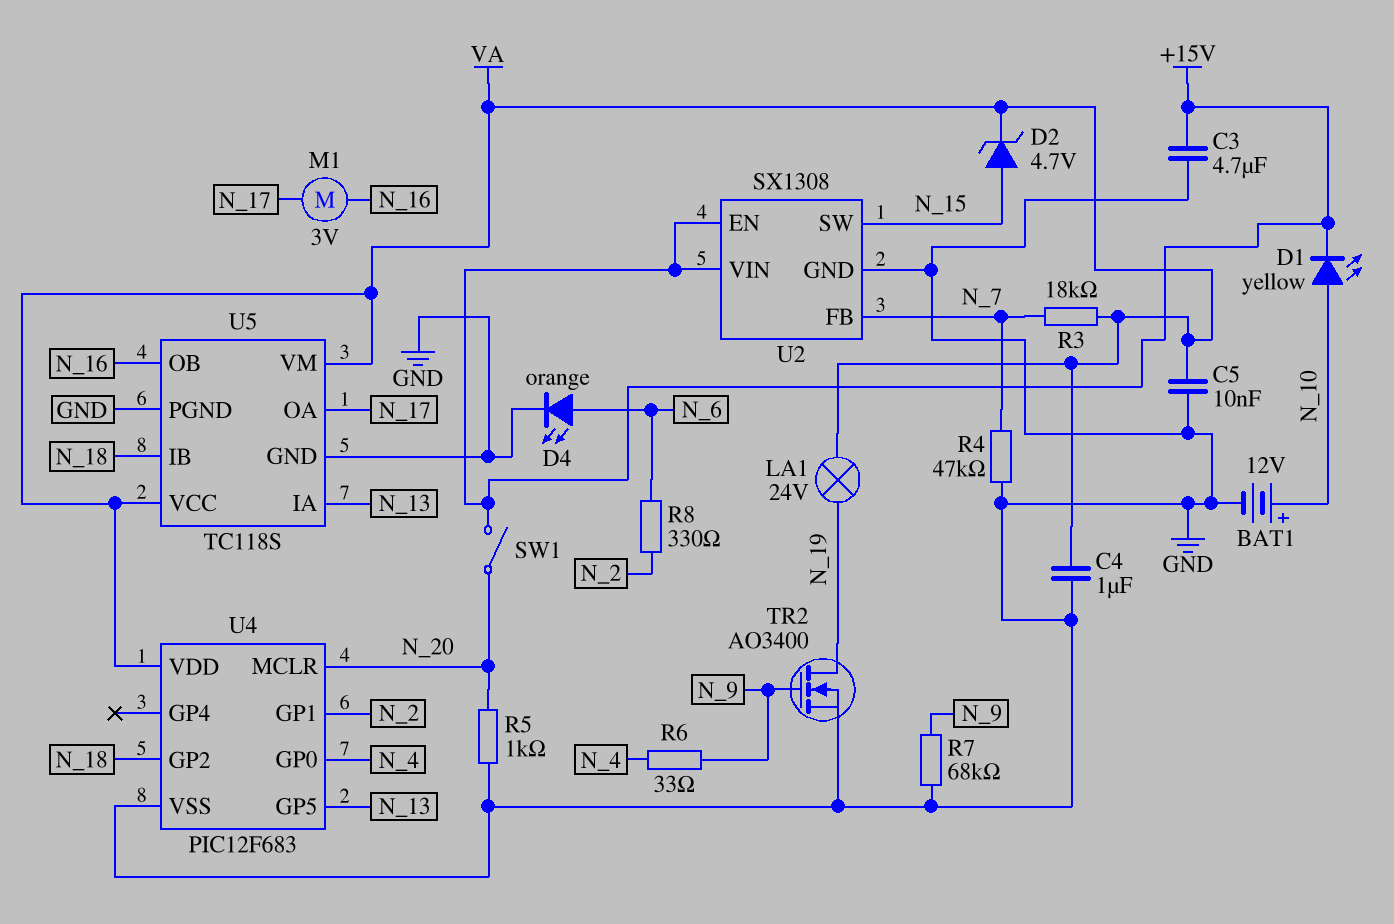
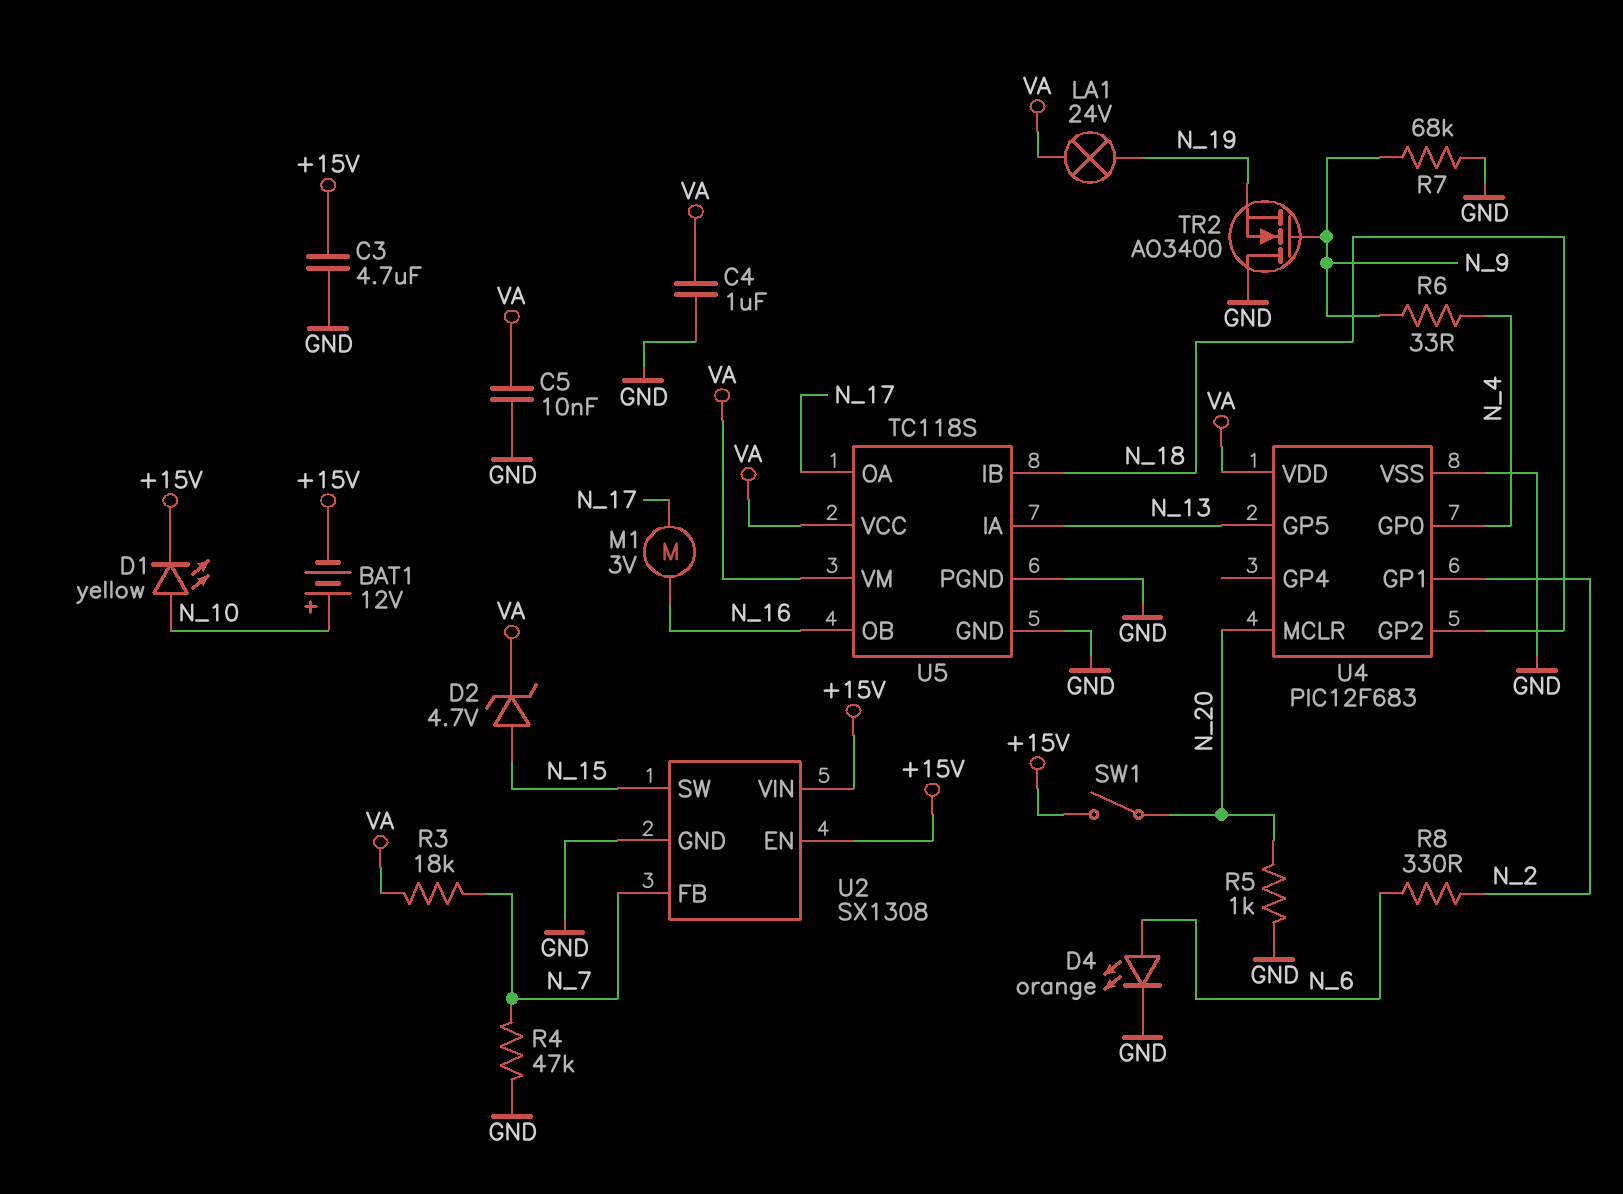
BAT1: 12V (plus N_10, minus GND) -> 12V (plus N_10, minus +15V)
TR2: NMOS AO3400 (G N_9, D N_19, S GND) -> NMOS AO3400 (G N_9, D GND, S N_19)

